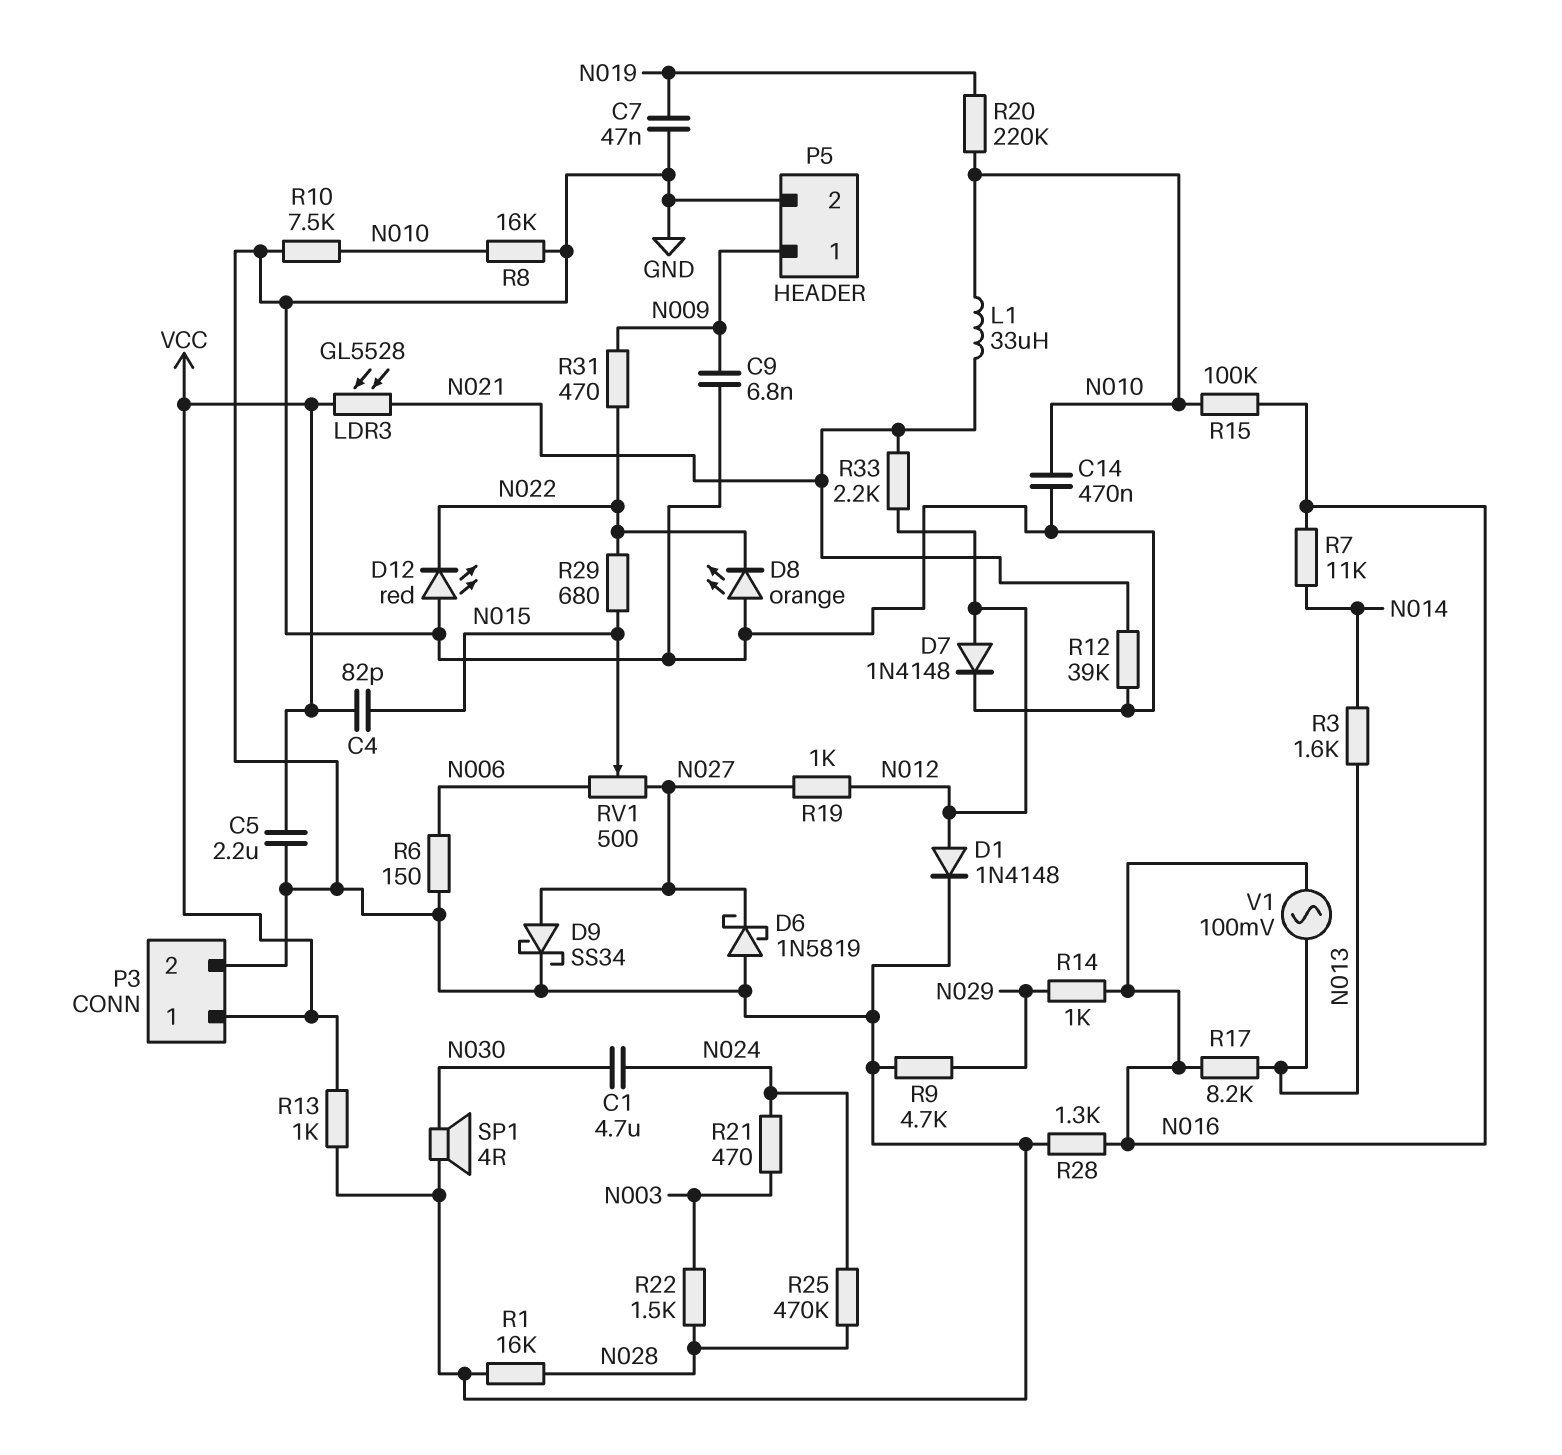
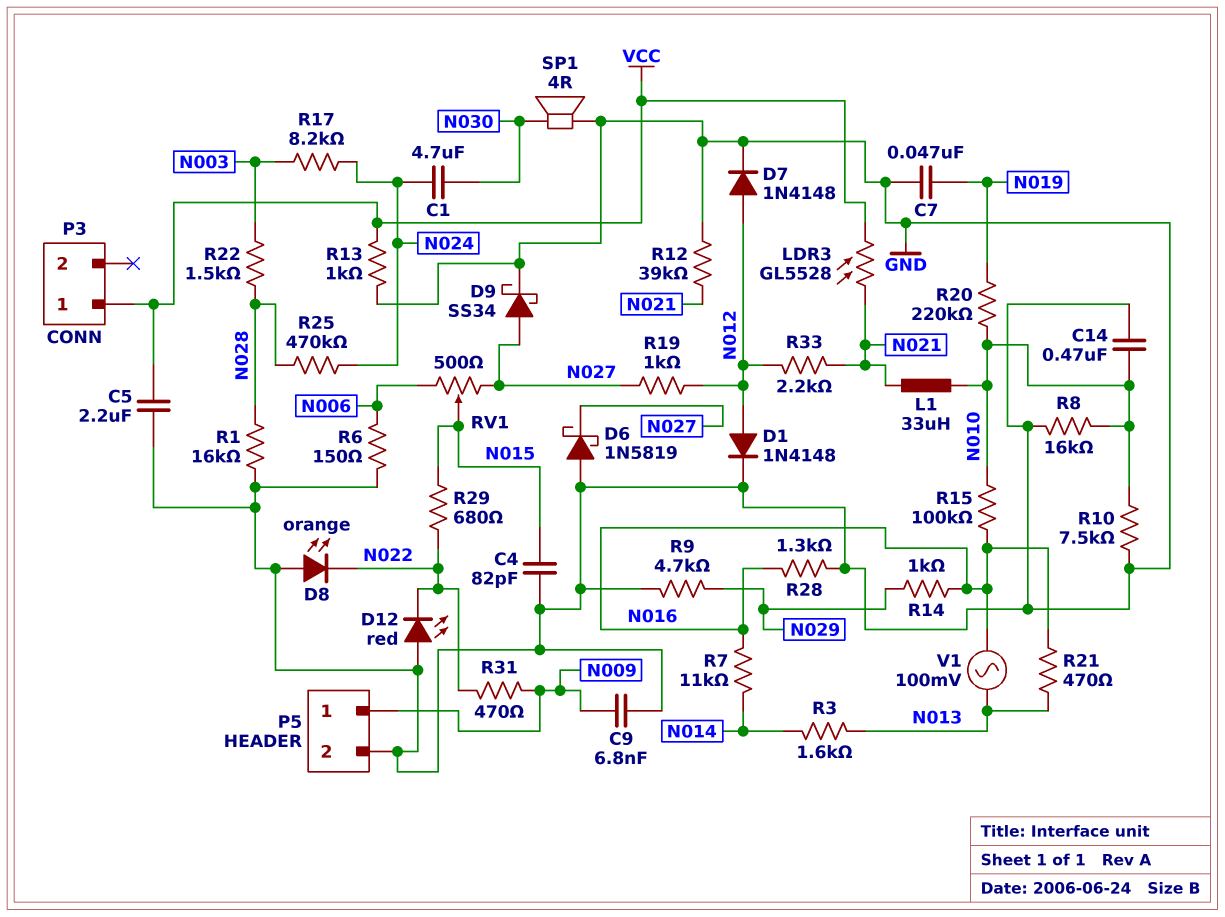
C4: 82pF (N015, VCC) -> 82pF (GND, N015)
P3 pin 2: GND -> none
R17: 8.2k (N013, N016) -> 8.2k (N003, N024)
R21: 470 (N003, N024) -> 470 (N013, N016)

